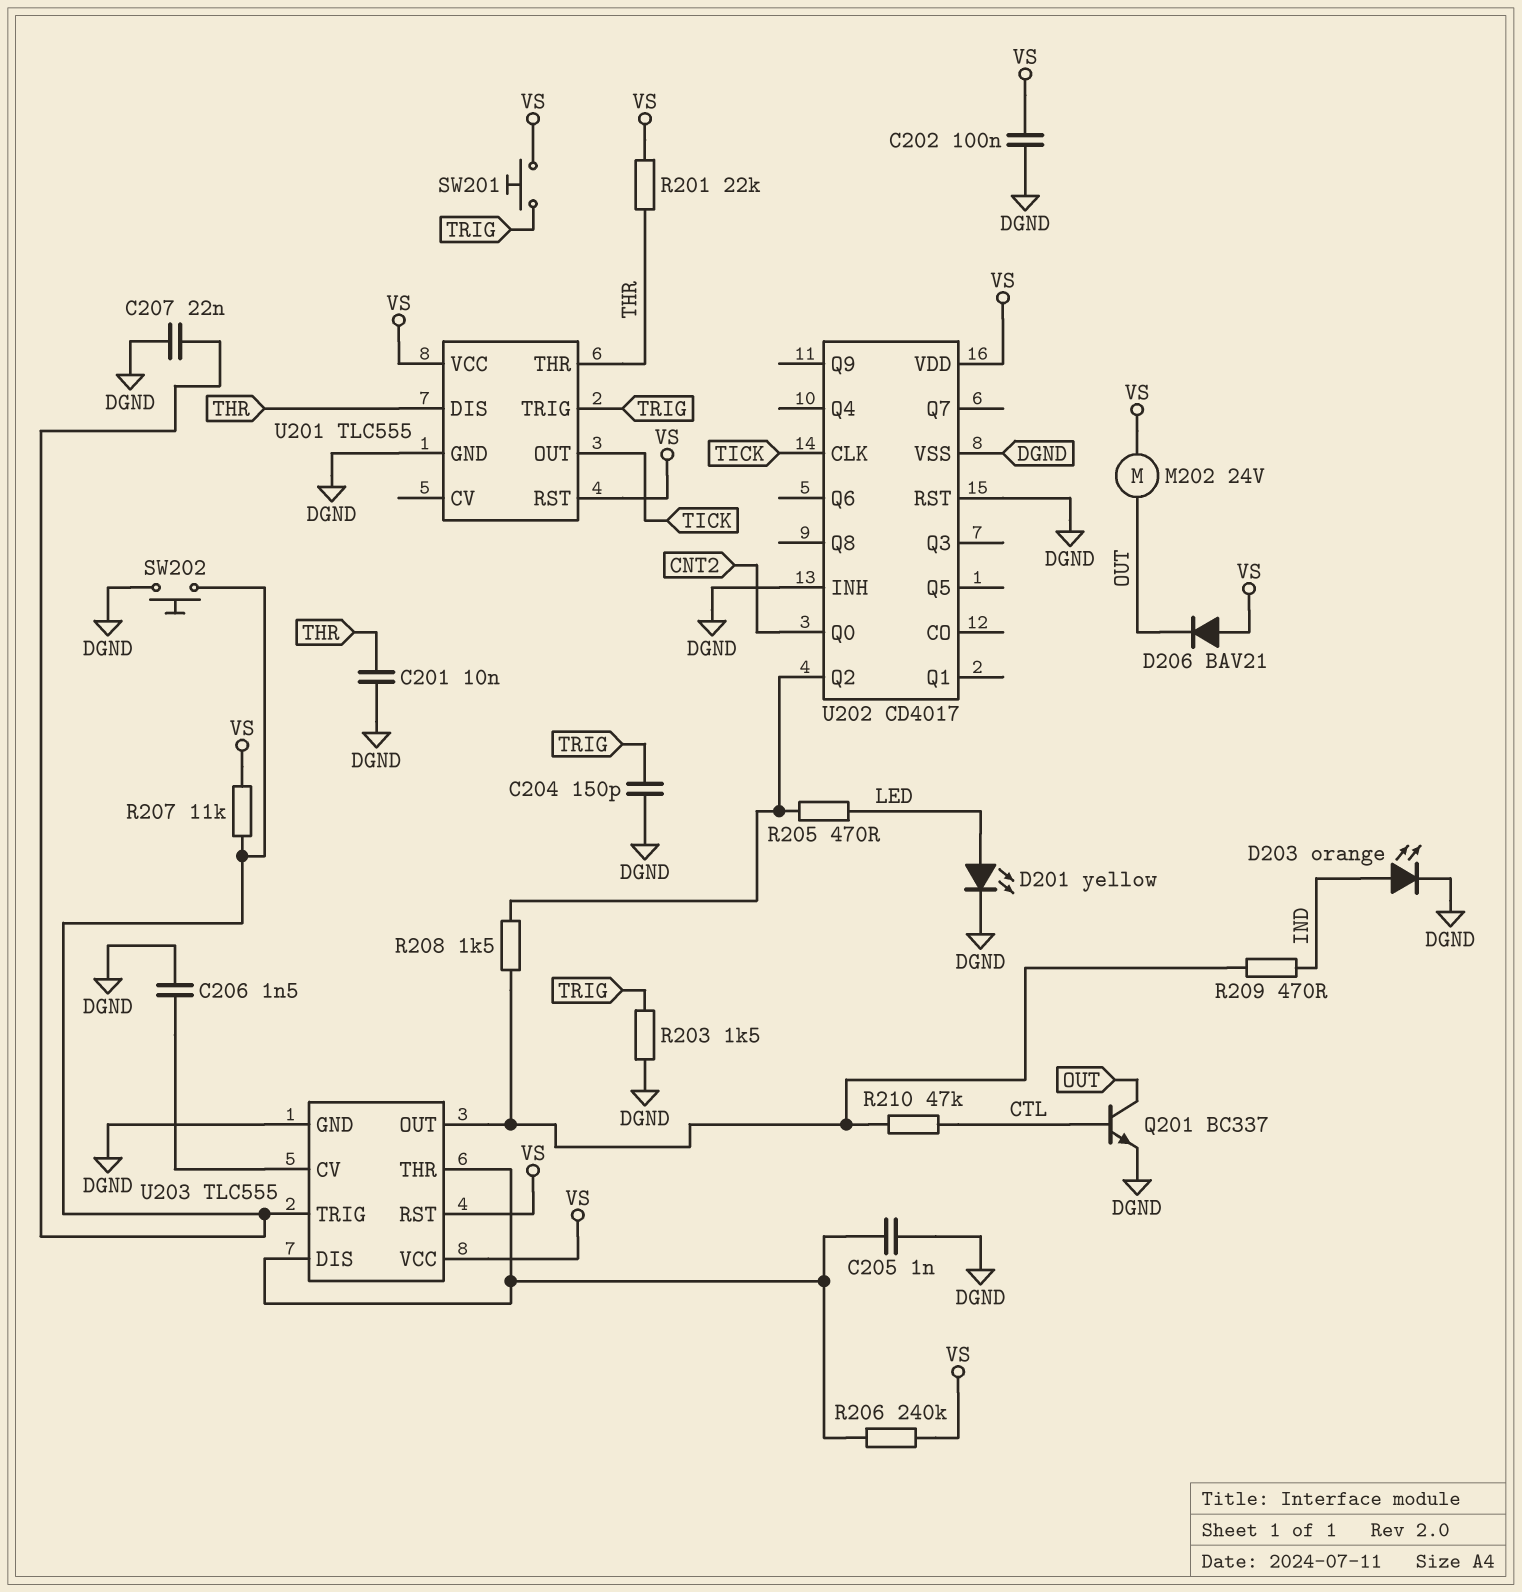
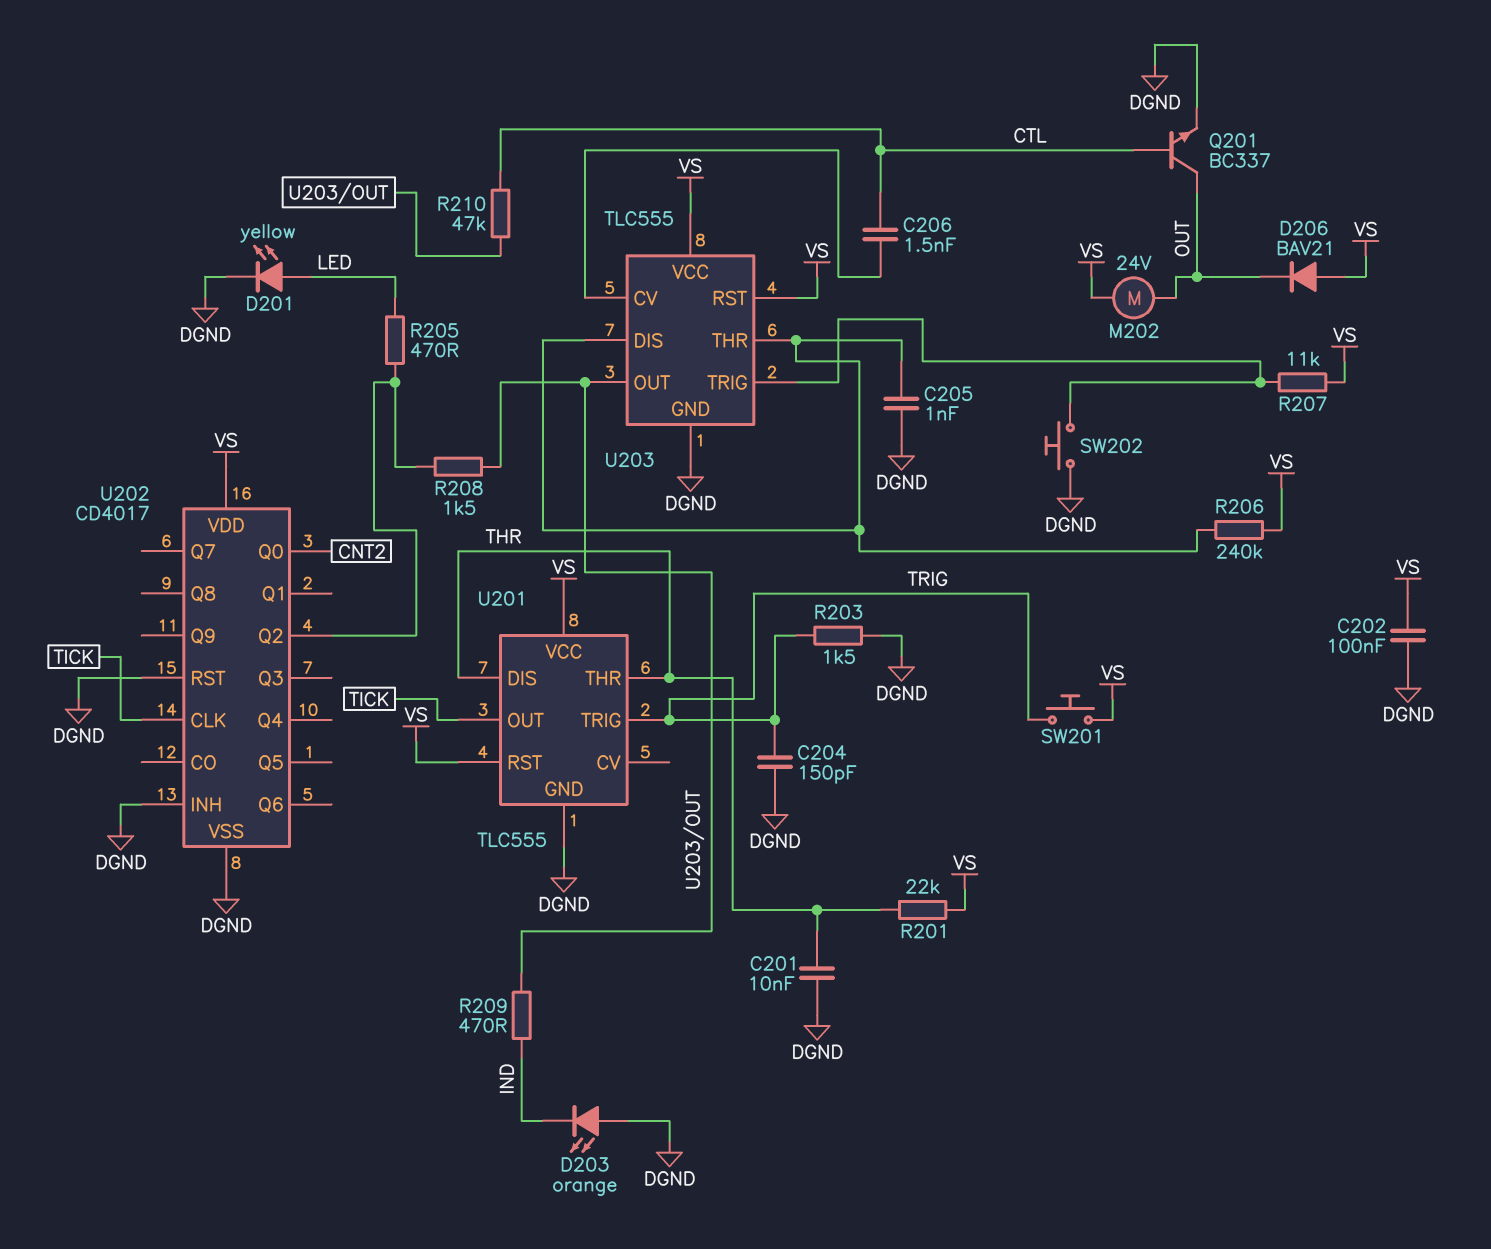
C206: 1.5nF (DGND, U203/CV) -> 1.5nF (CTL, U203/CV)
C207: 22nF (DGND, U203/TRIG) -> none
D203: LED orange (A IND, K DGND) -> LED orange (A DGND, K IND)

